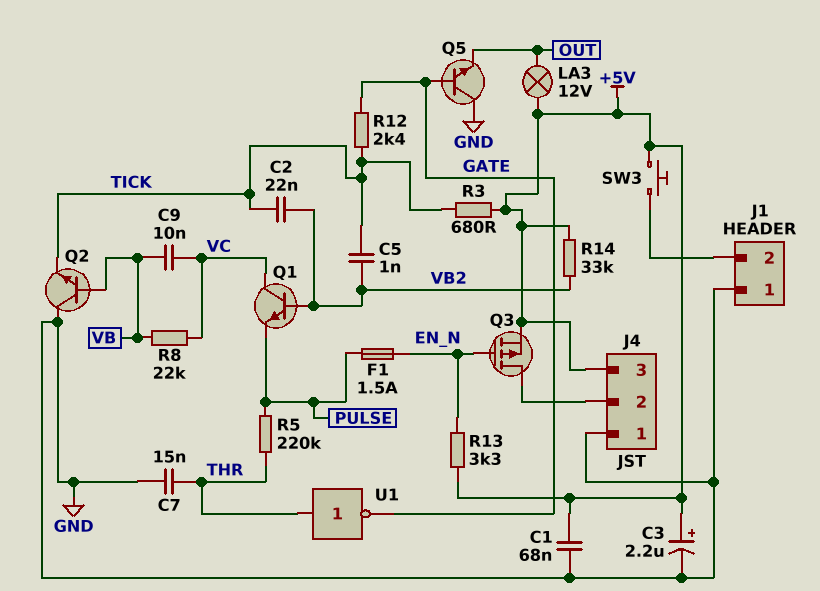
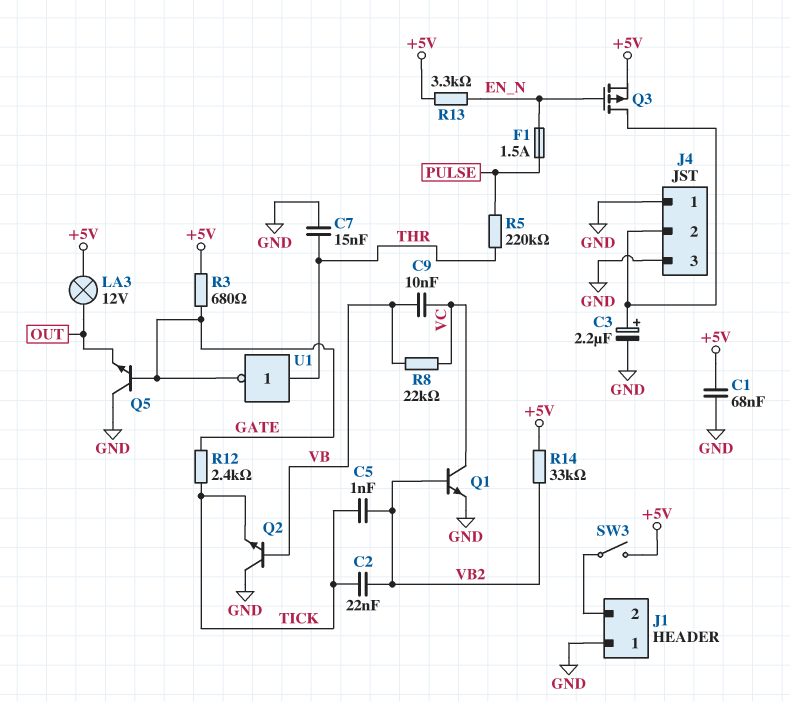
C3: 2.2uF (plus +5V, minus GND) -> 2.2uF (plus J4/2, minus GND)
J4 pin 3: +5V -> GND
Q1: NPN (B VB2, C VC, E PULSE) -> NPN (B VB2, C VC, E GND)
R3: 680 (+5V, TICK) -> 680 (+5V, GATE)
SW3: button (+5V, J1/2) -> switch (+5V, J1/2)

